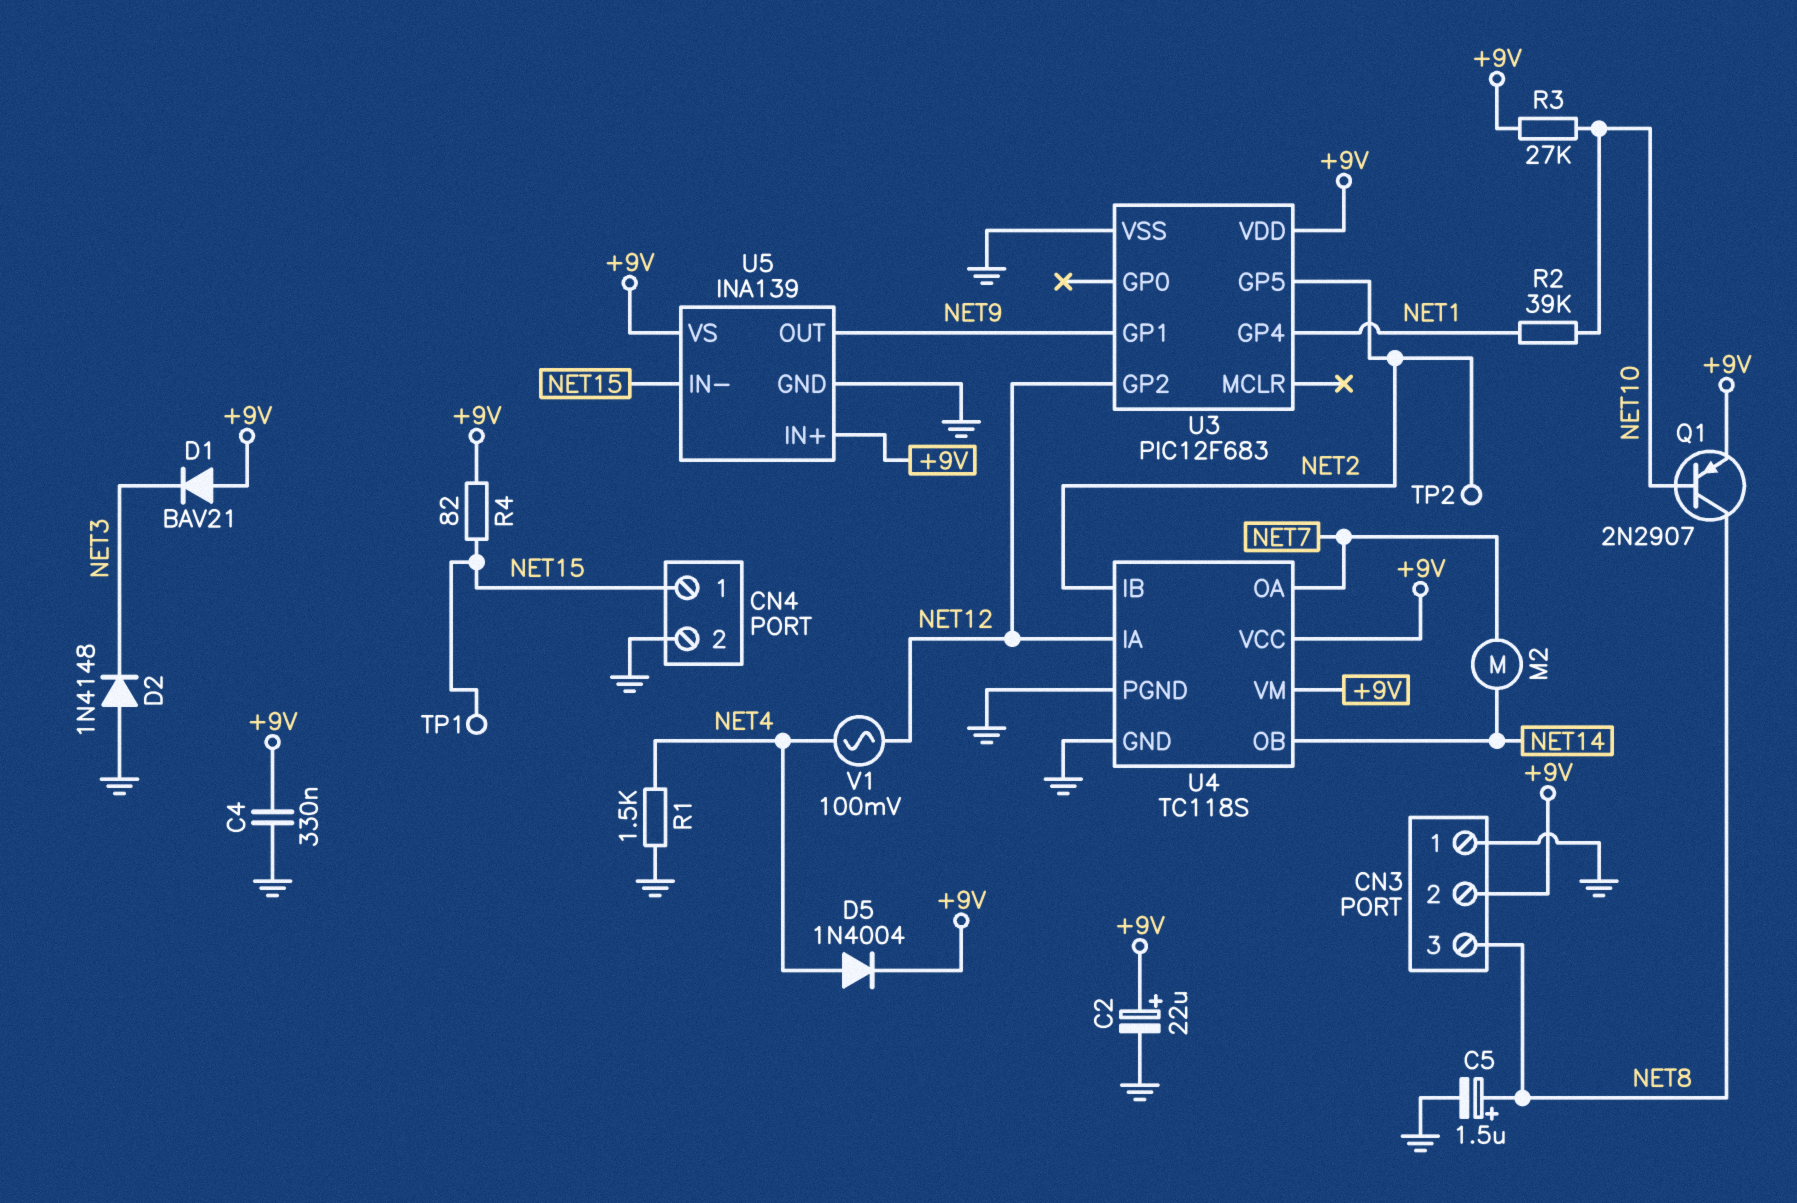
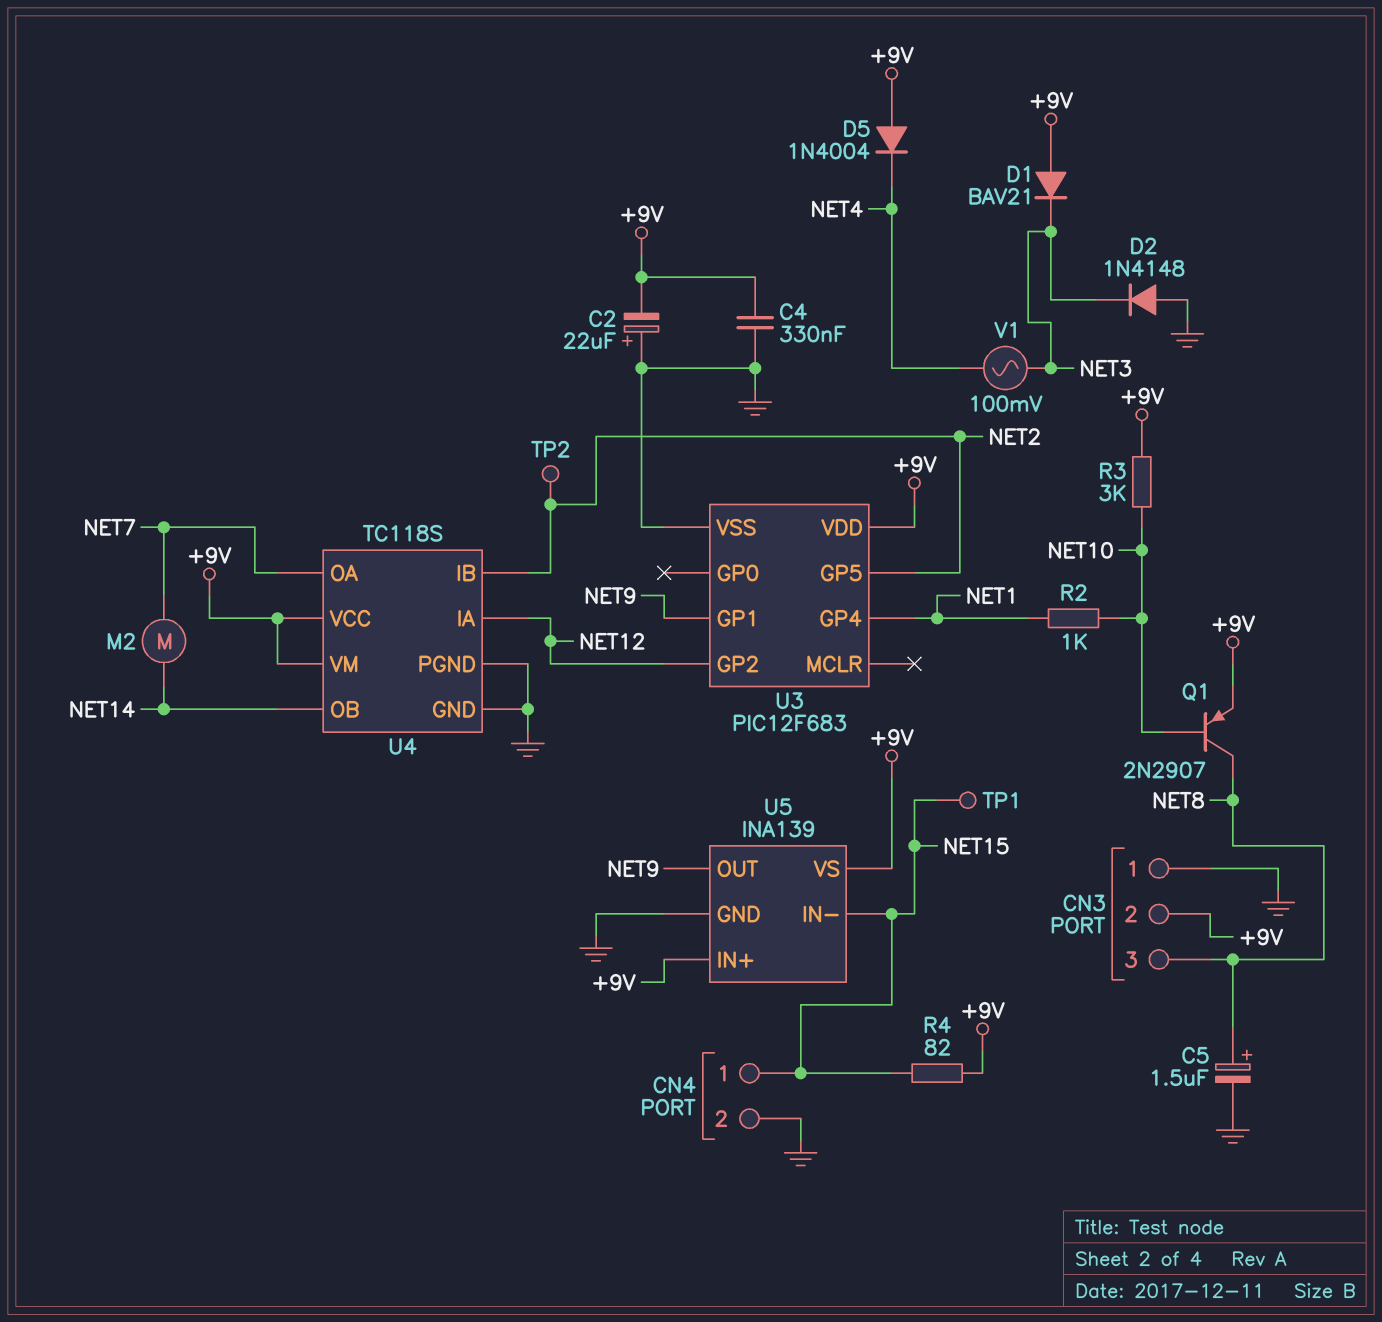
C2: 22uF (plus +9V, minus GND) -> 22uF (plus GND, minus +9V)
D5: diode 1N4004 (A NET4, K +9V) -> diode 1N4004 (A +9V, K NET4)
R1: 1.5k (GND, NET4) -> none
R2: 39k (NET1, NET10) -> 1k (NET1, NET10)
R3: 27k (+9V, NET10) -> 3k (+9V, NET10)
V1: AC 100mV (NET4, NET12) -> AC 100mV (NET3, NET4)

